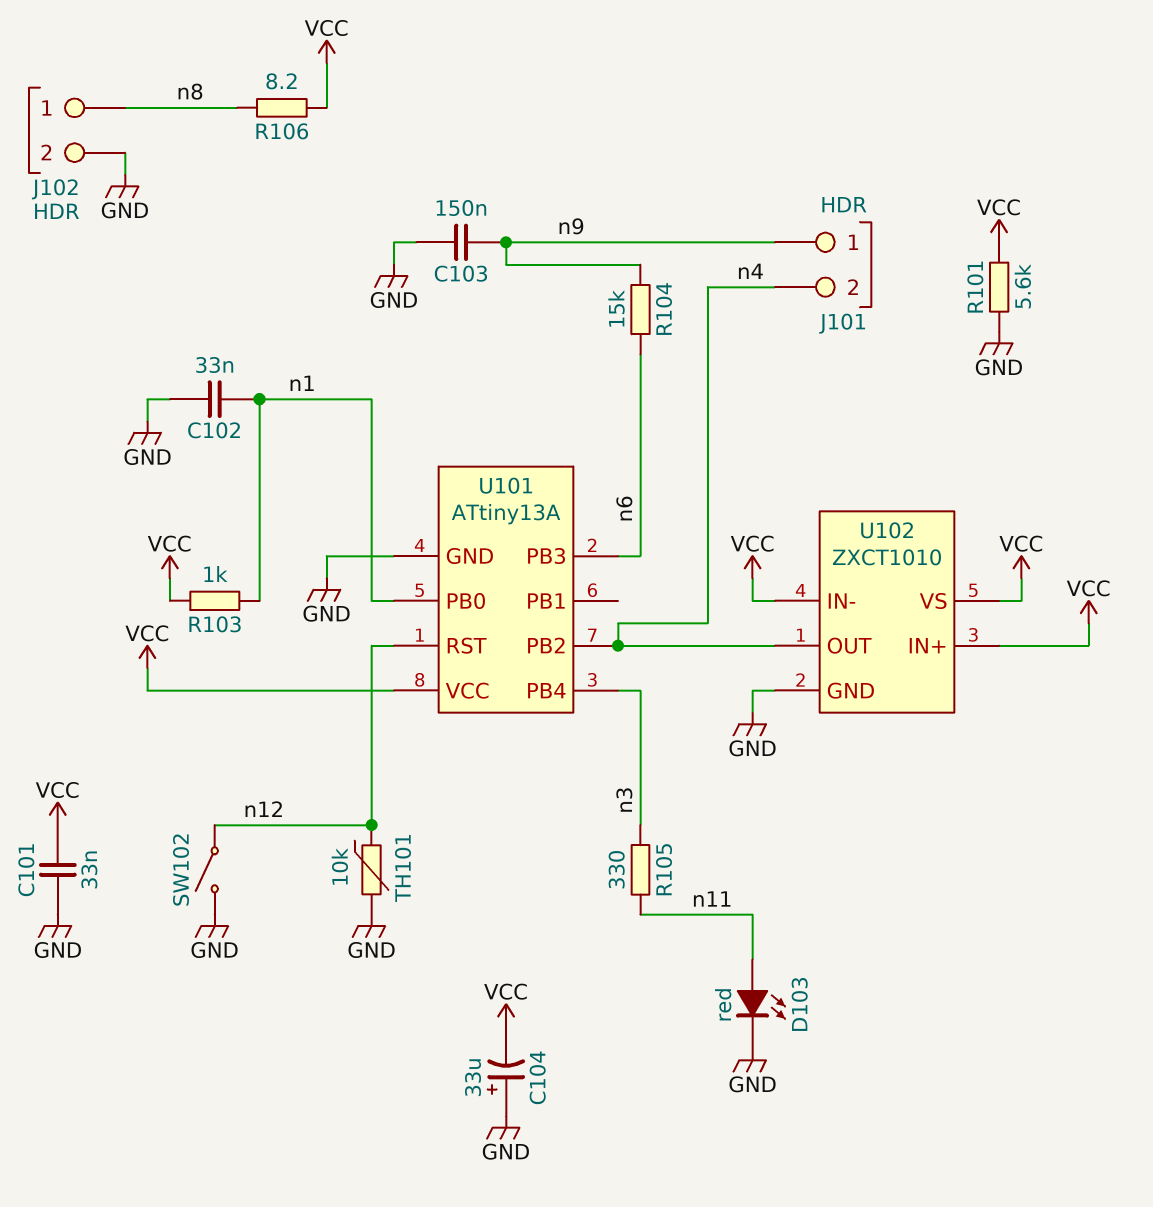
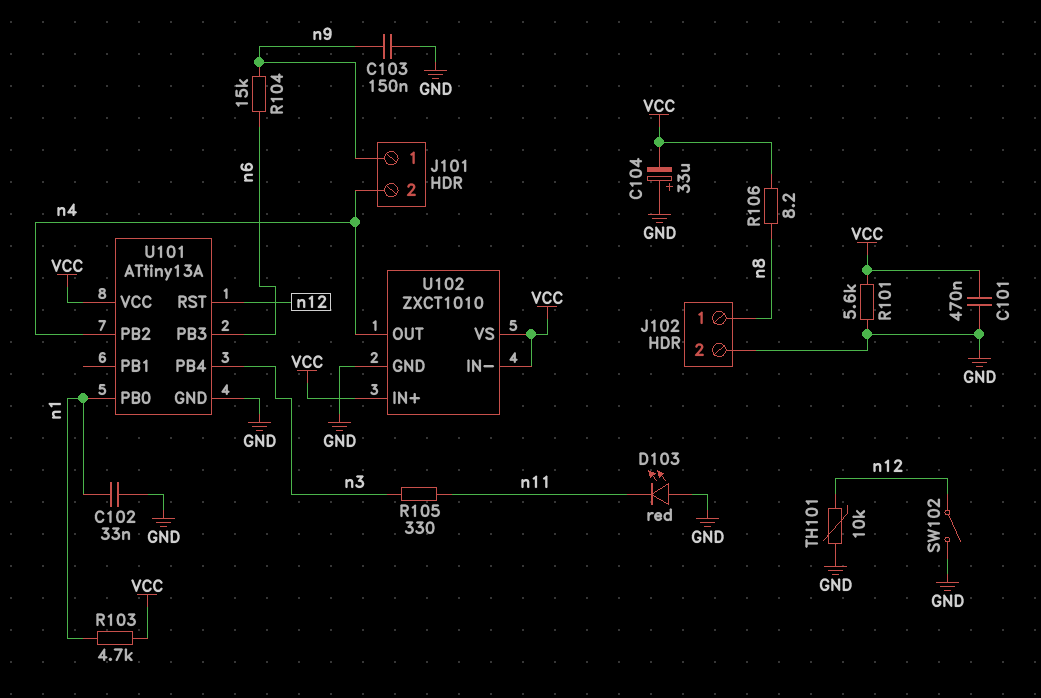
C101: 33nF (GND, VCC) -> 470nF (GND, VCC)
D103: LED red (A n11, K GND) -> LED red (A GND, K n11)
R103: 1k (VCC, n1) -> 4.7k (VCC, n1)

